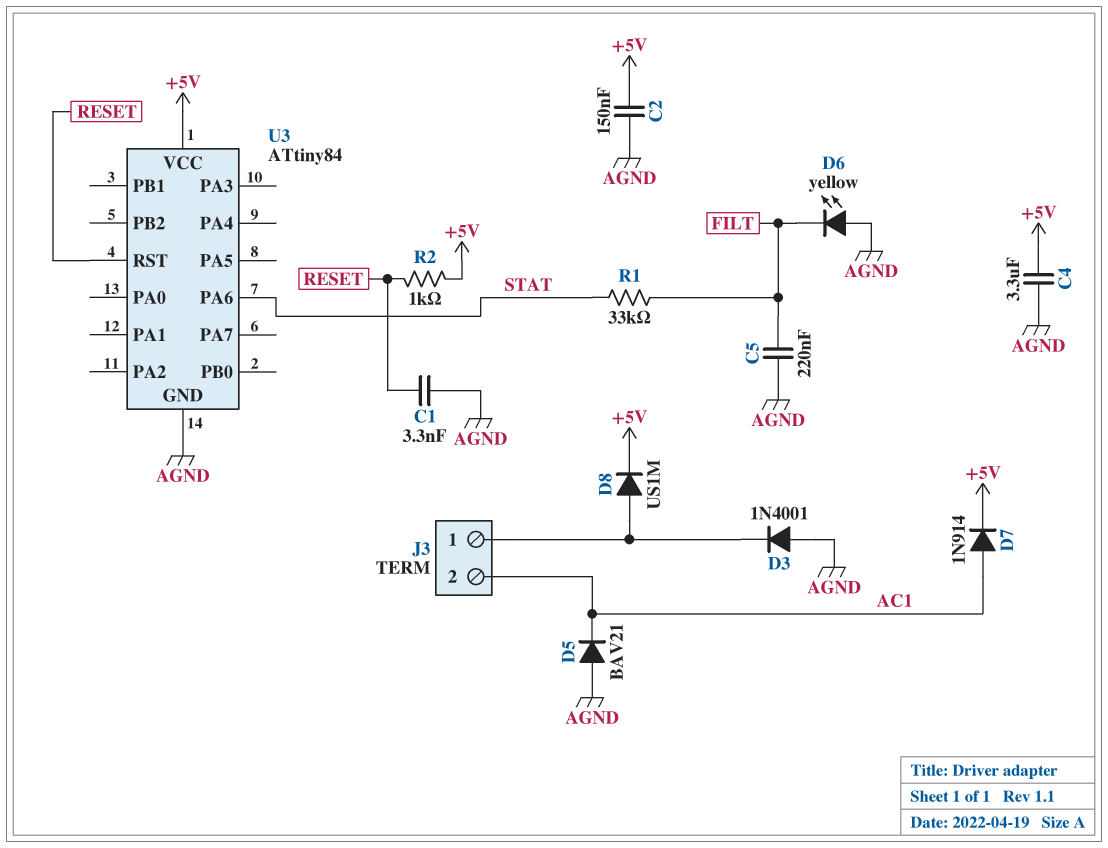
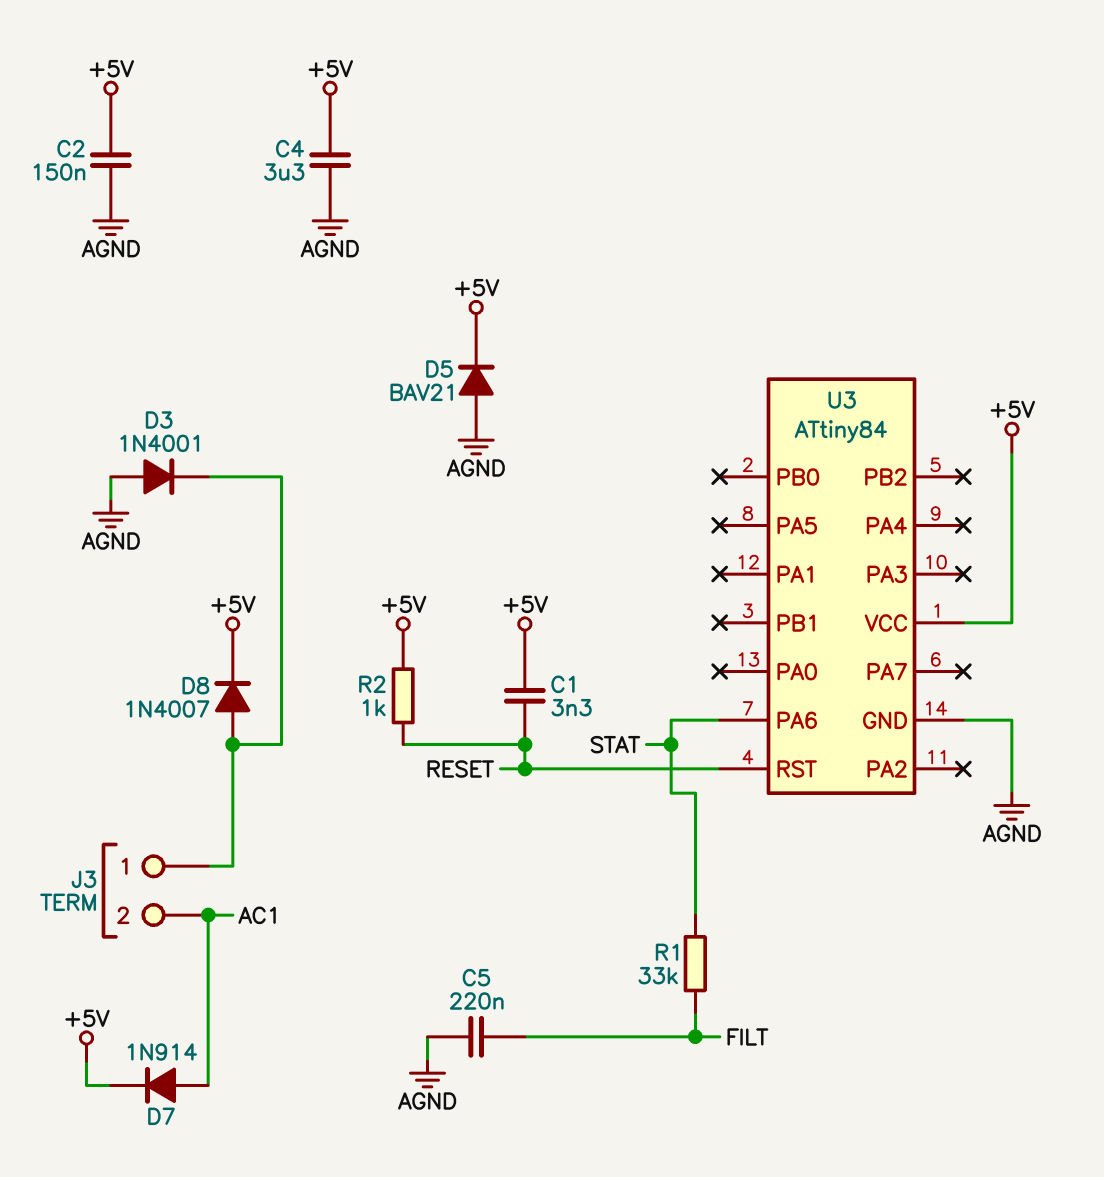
C1: 3.3nF (AGND, RESET) -> 3.3nF (+5V, RESET)
D5: diode BAV21 (A AGND, K AC1) -> diode BAV21 (A AGND, K +5V)
D6: LED yellow (A AGND, K FILT) -> none
D8: diode US1M (A J3/1, K +5V) -> diode 1N4007 (A J3/1, K +5V)

